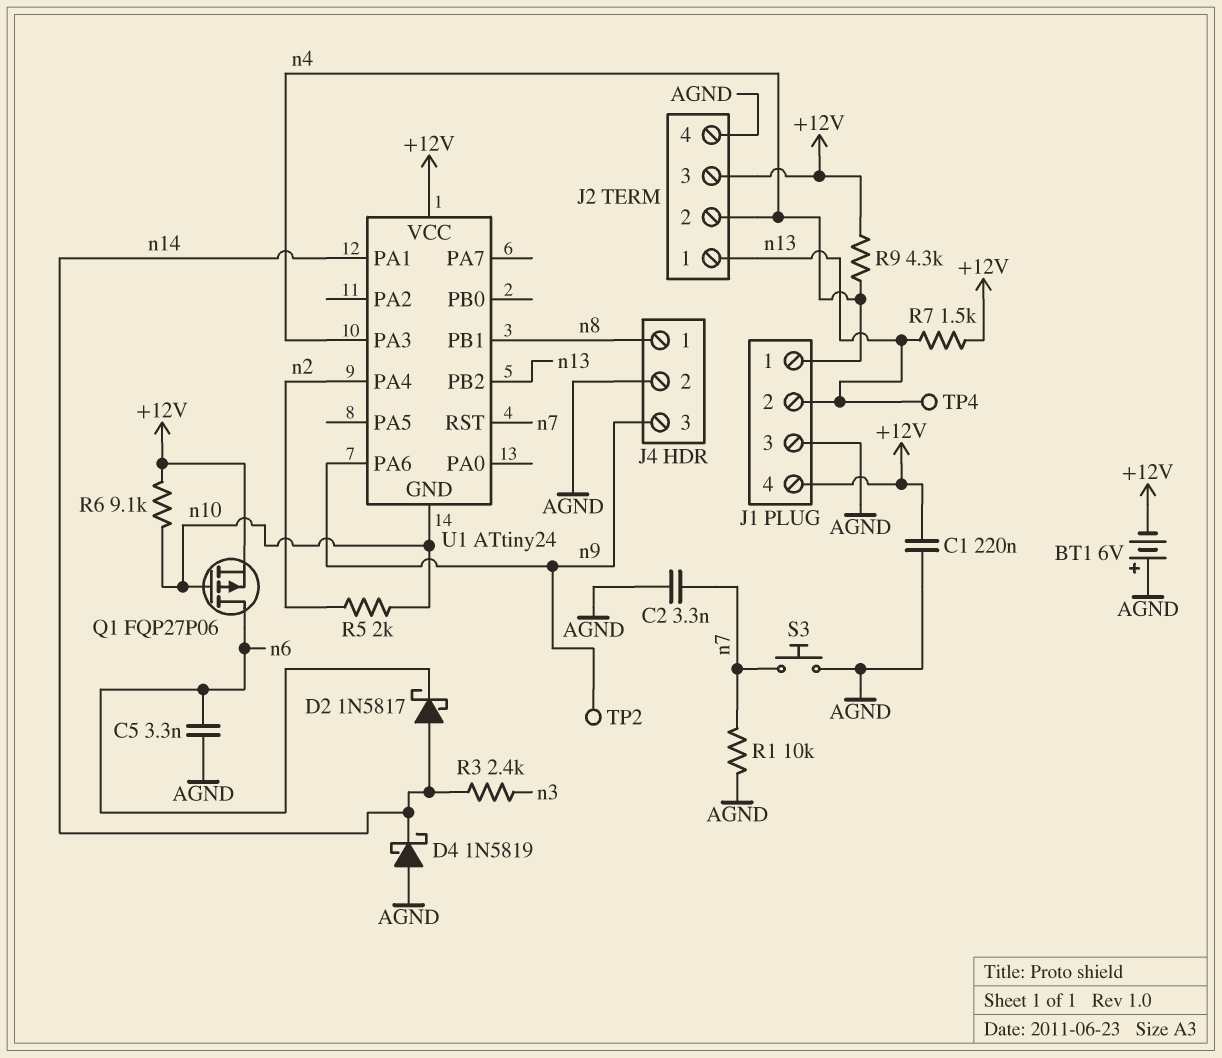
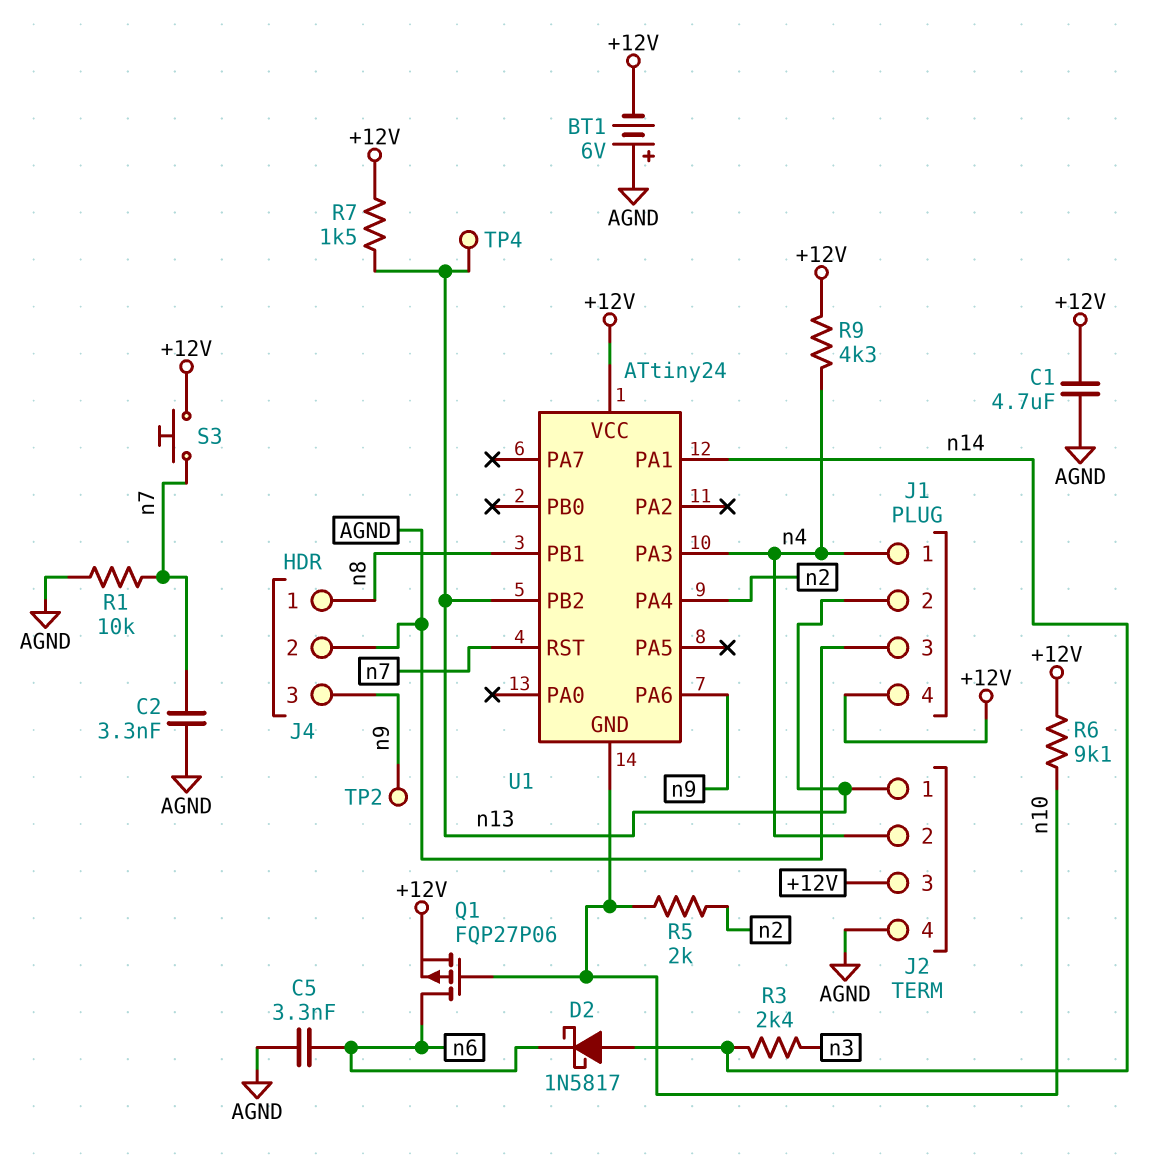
C1: 220nF (+12V, AGND) -> 4.7uF (+12V, AGND)
D4: schottky 1N5819 (A AGND, K n14) -> none
S3: button (AGND, n7) -> button (+12V, n7)

